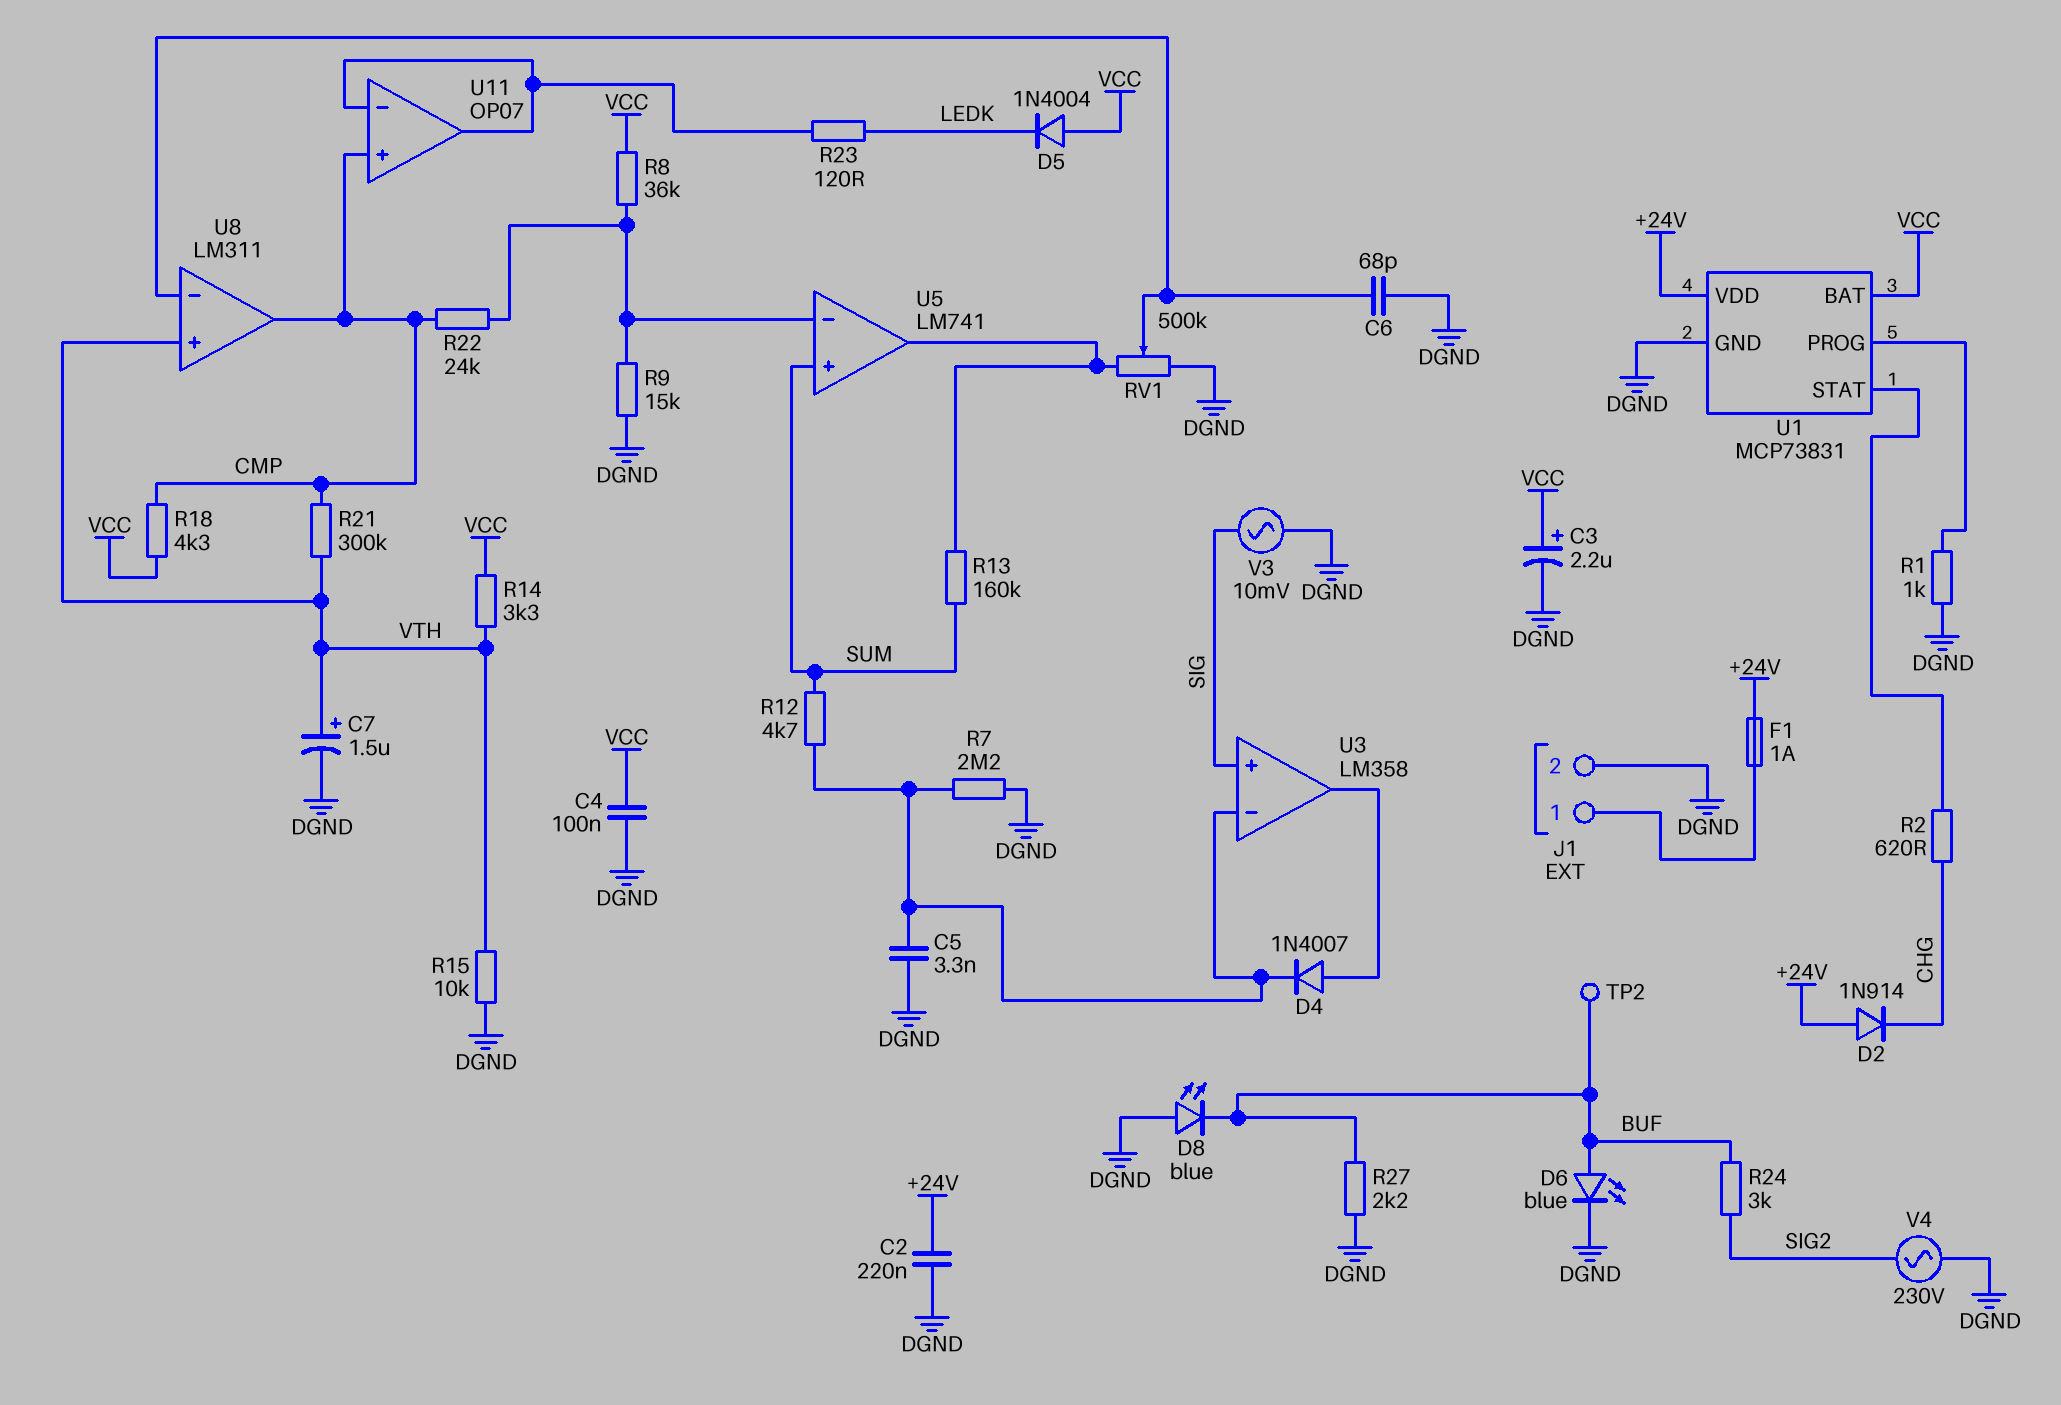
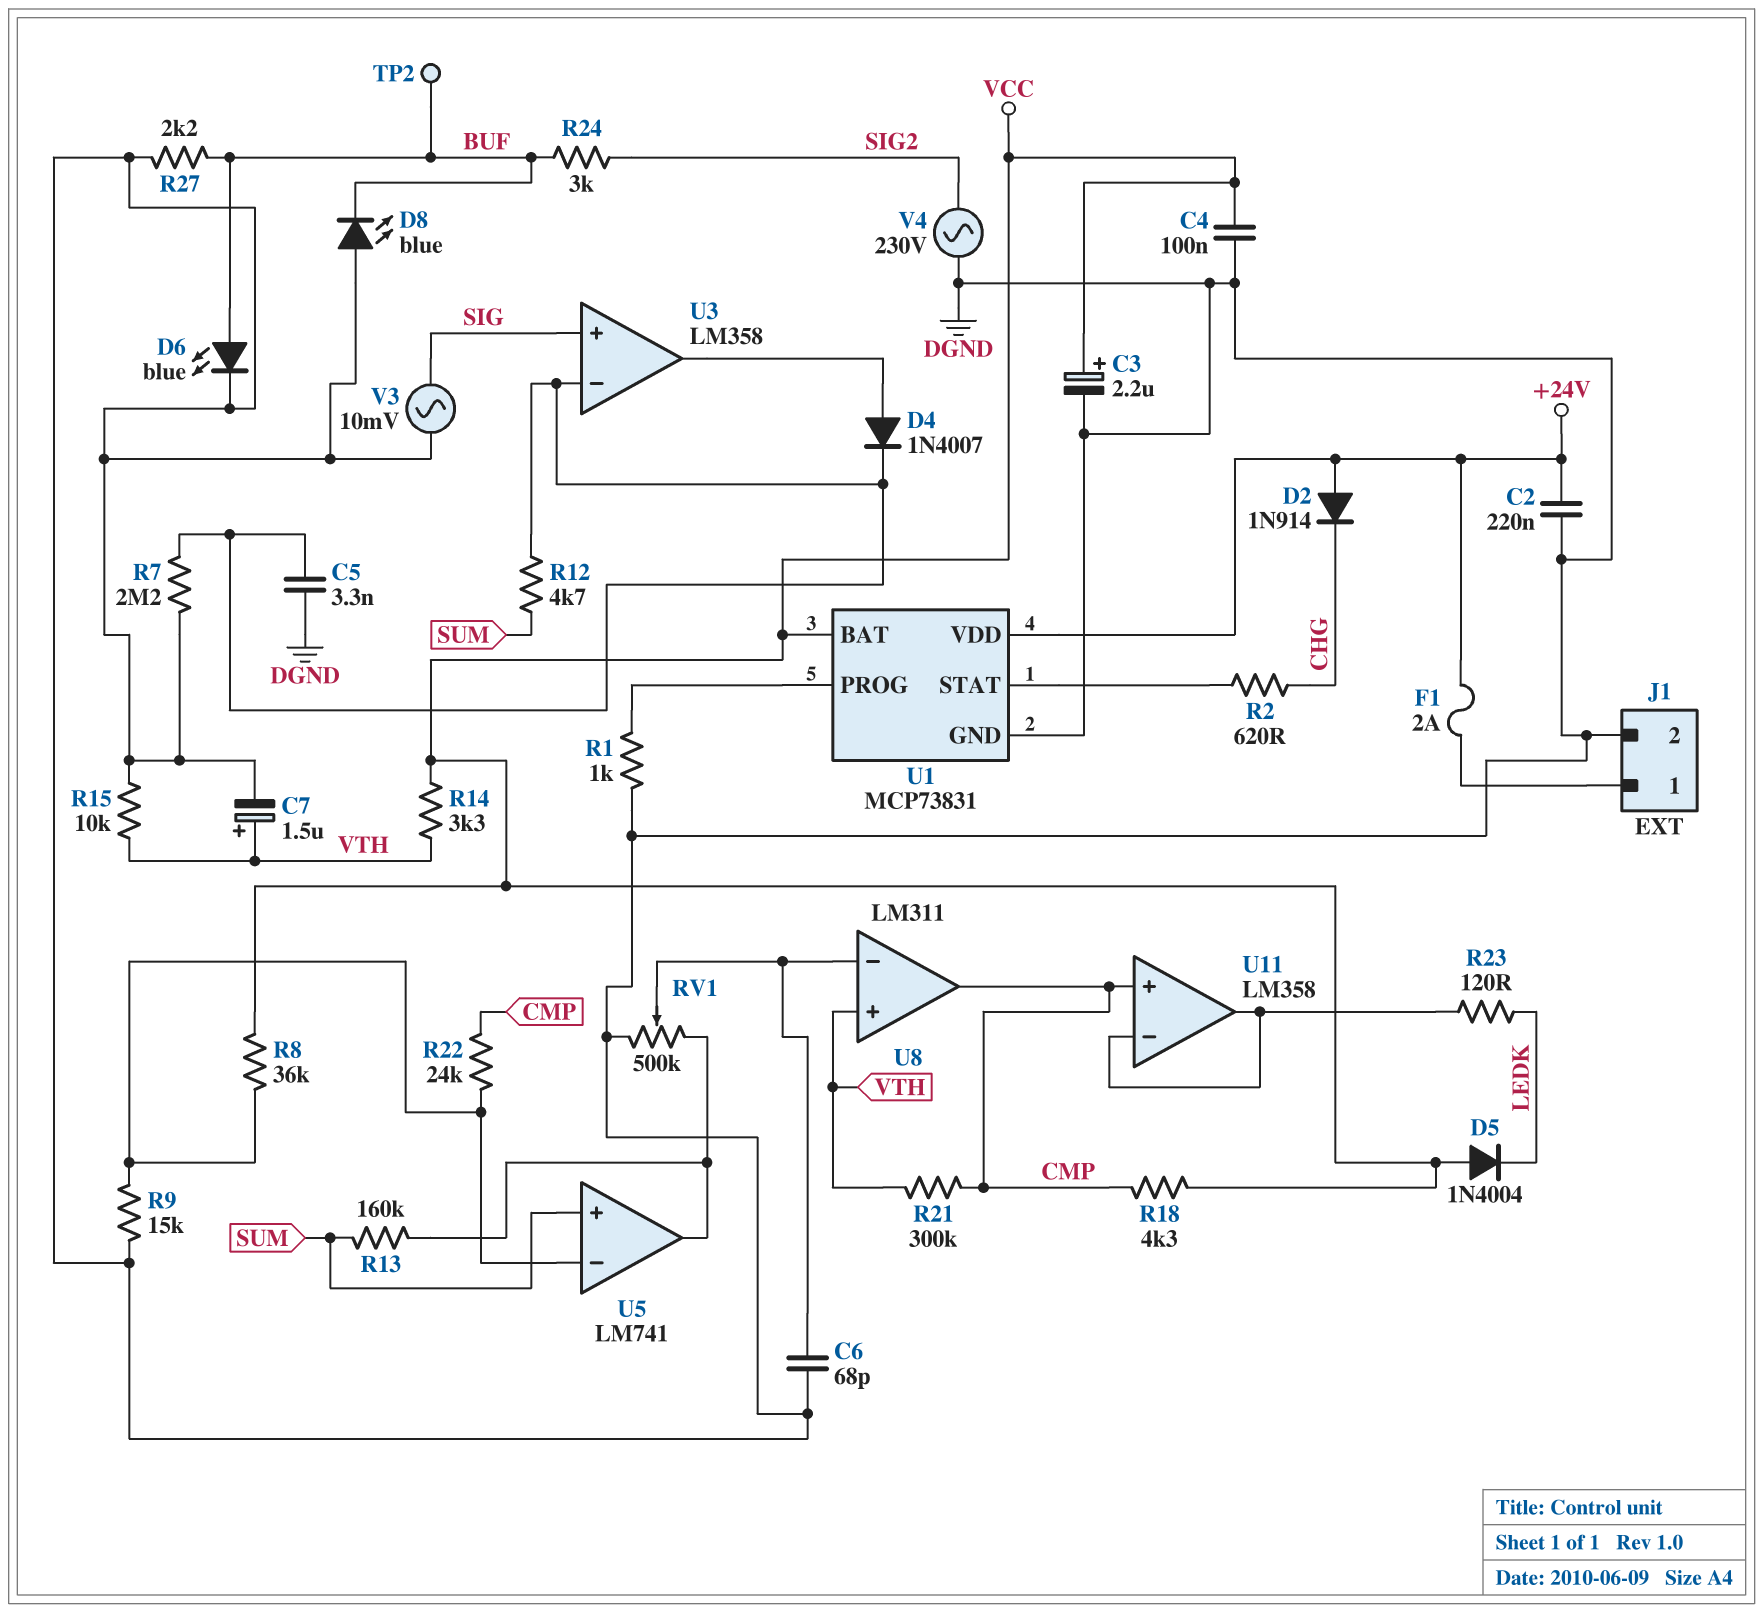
F1: 1A (+24V, J1/1) -> 2A (+24V, J1/1)
U11: OP07 -> LM358

